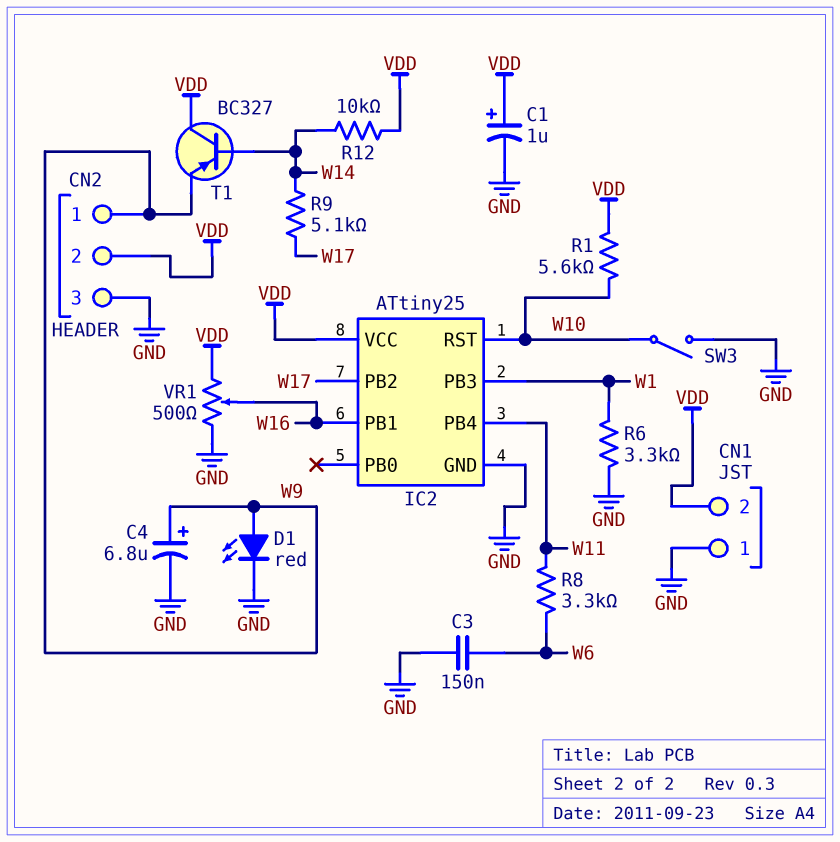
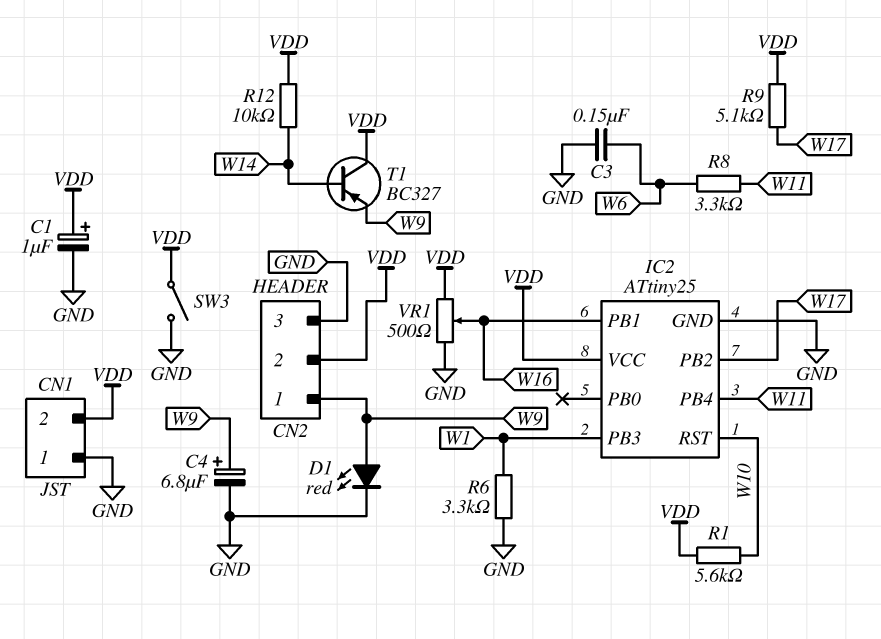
R9: 5.1k (W14, W17) -> 5.1k (VDD, W17)
SW3: switch (GND, W10) -> switch (GND, VDD)

